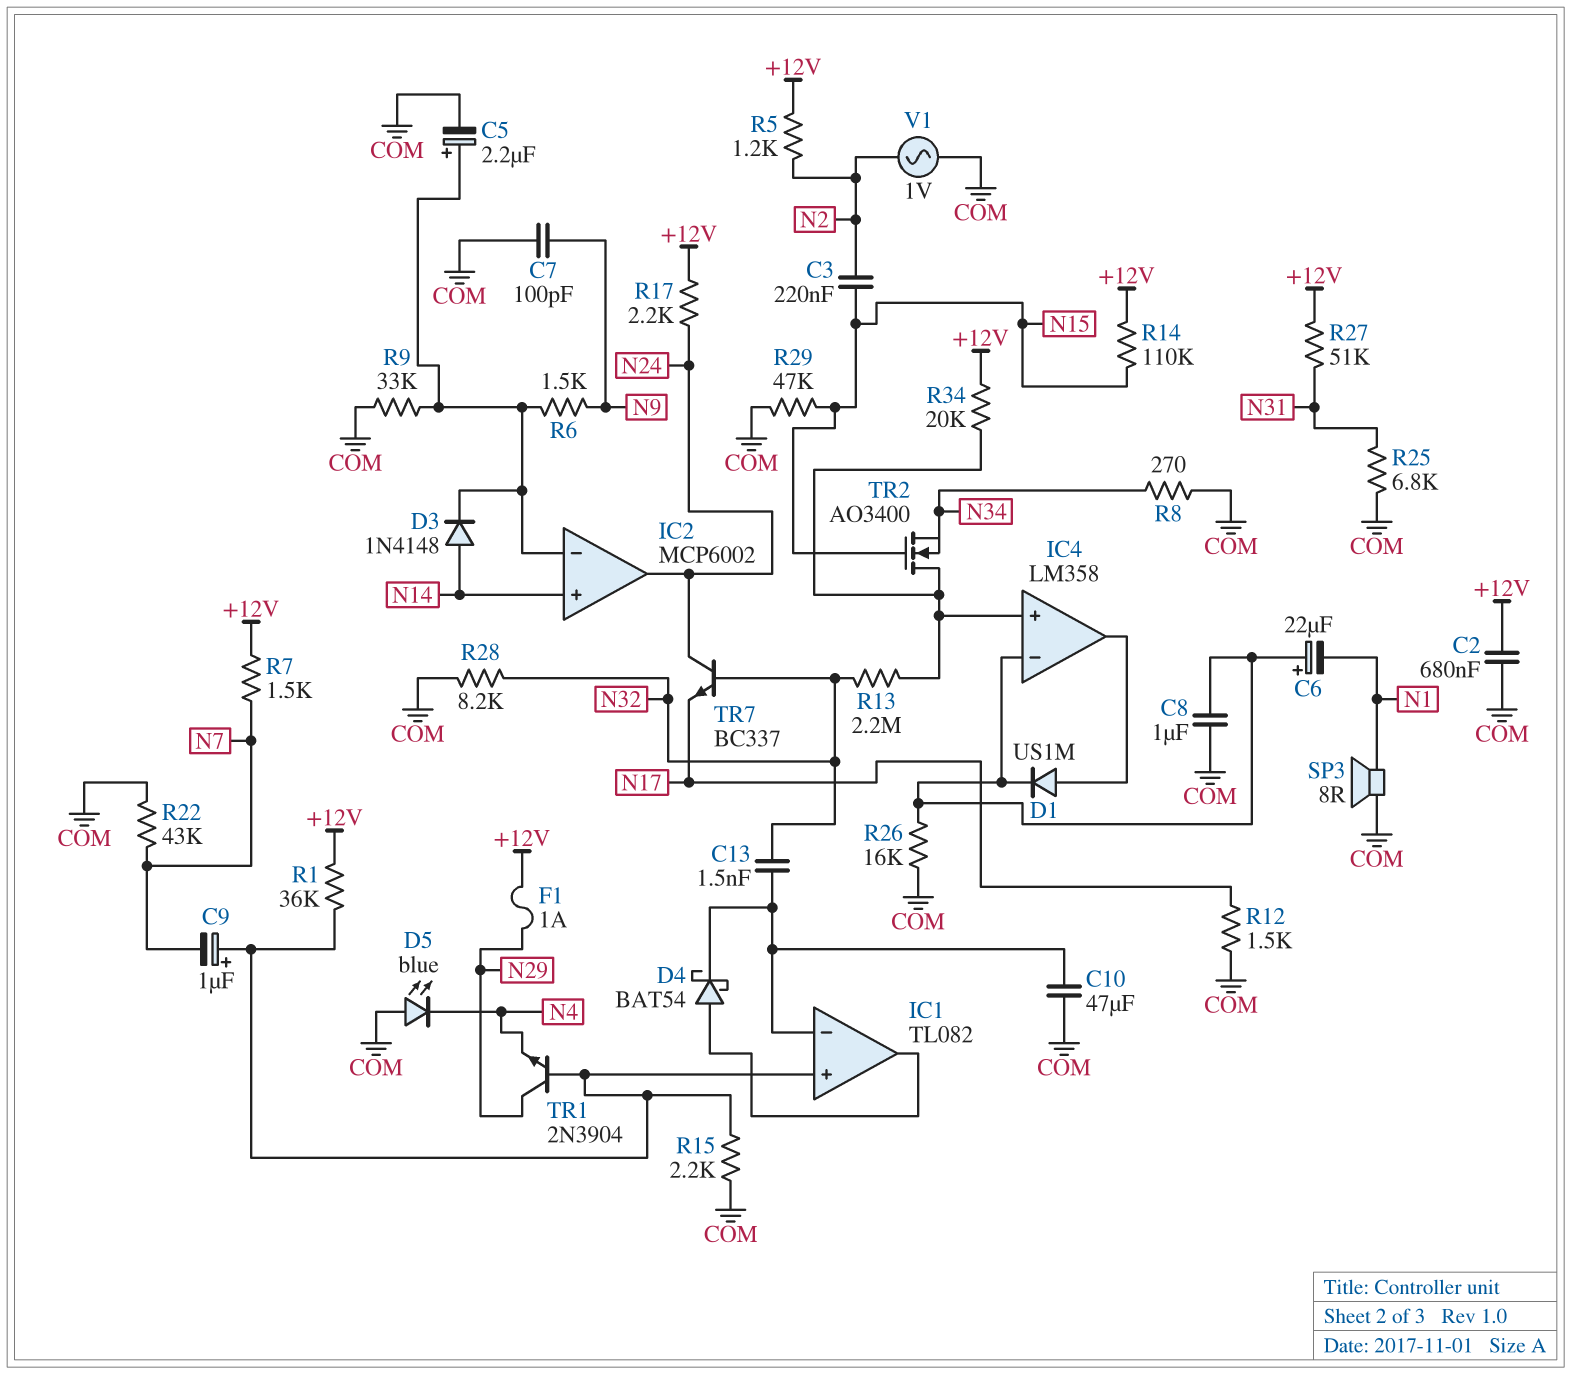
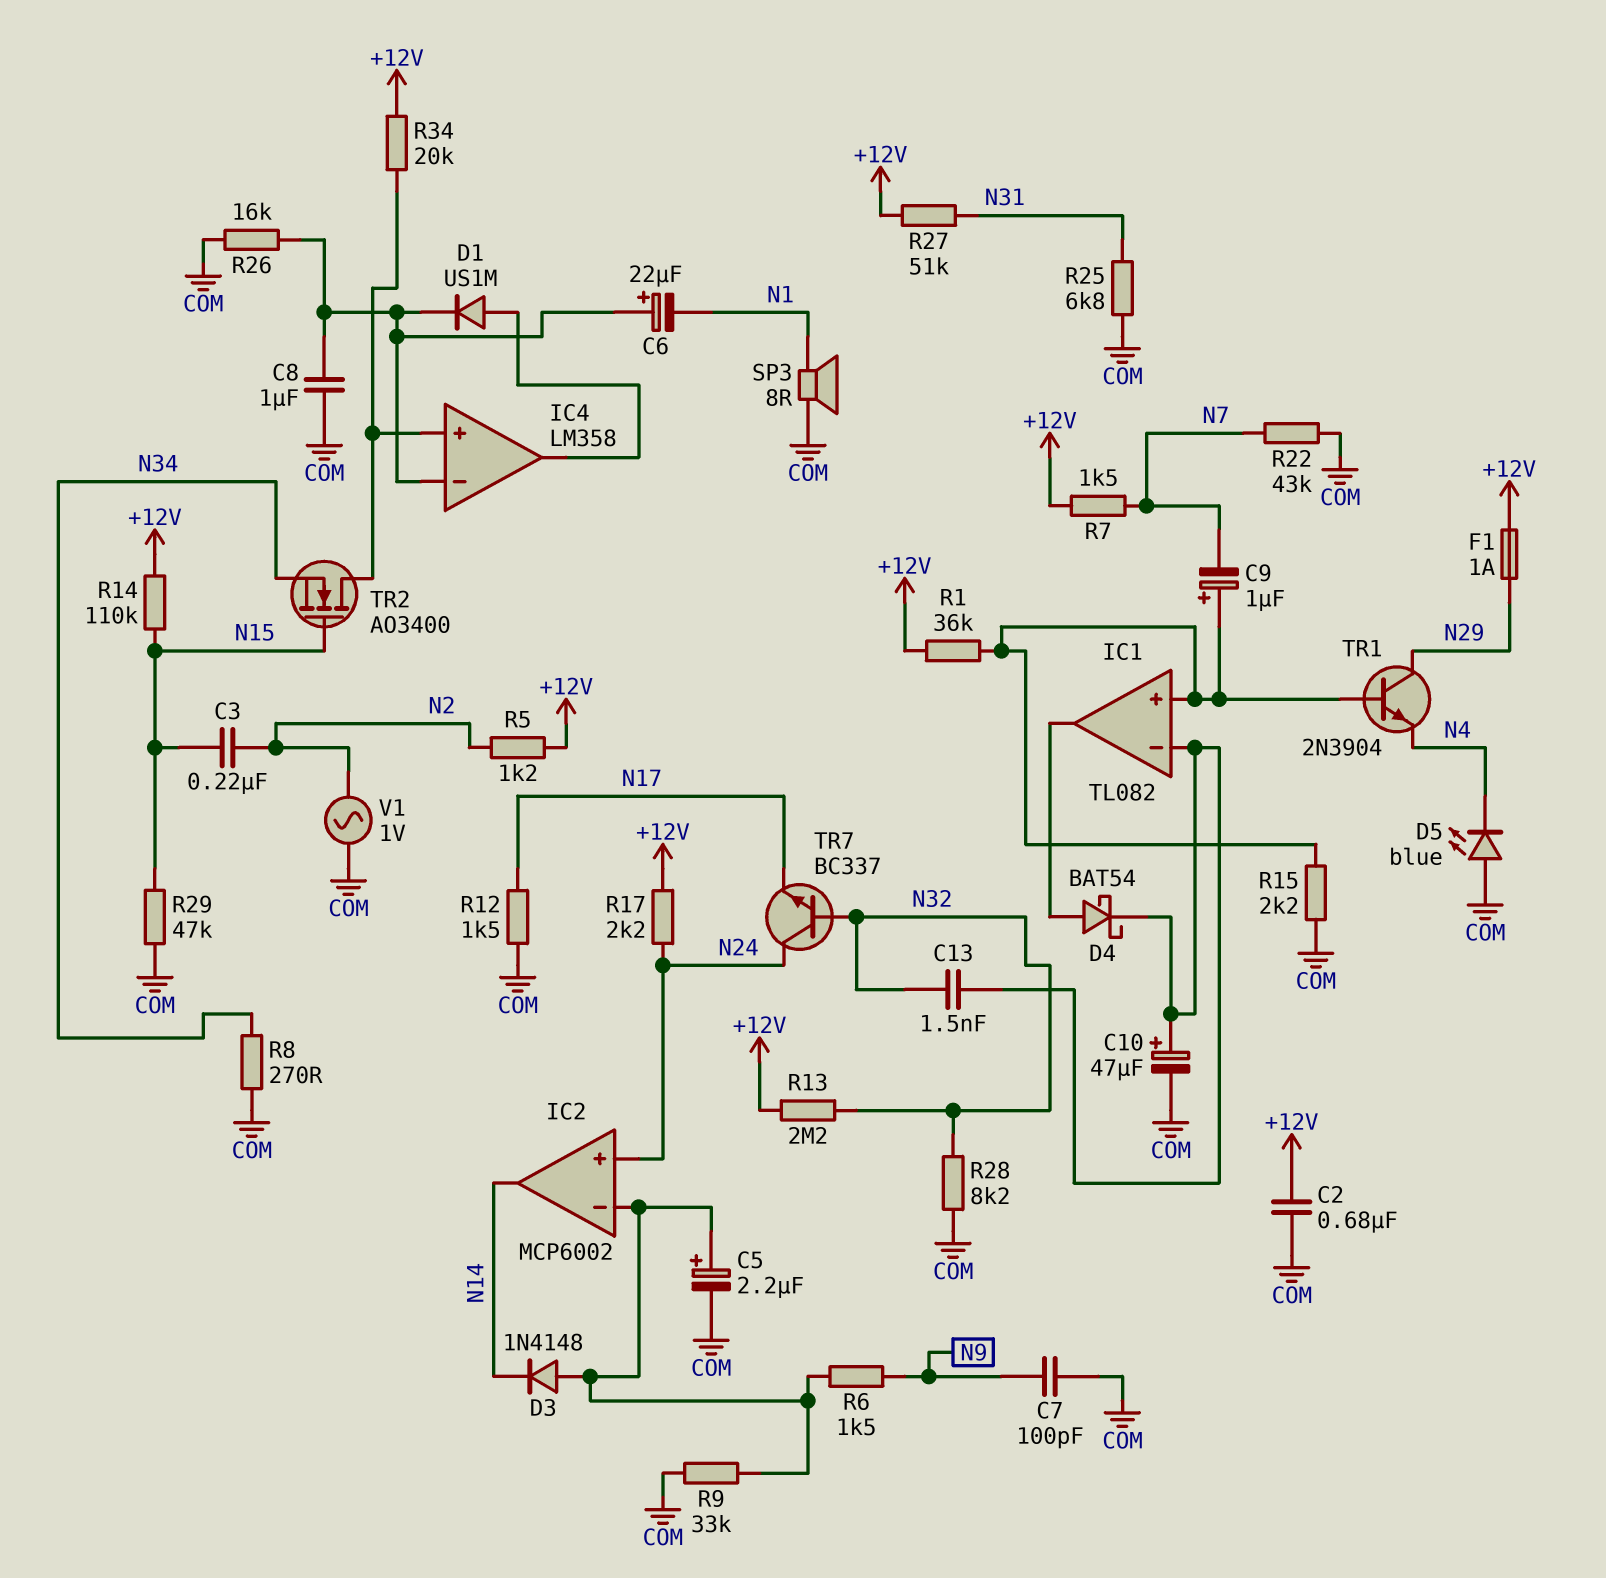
C10: 47uF (COM, IC1/in-) -> 47uF (plus IC1/in-, minus COM)
D3: diode 1N4148 (A N14, K IC2/in-) -> diode 1N4148 (A IC2/in-, K N14)
IC2 pin in+: N14 -> N24
IC2 pin out: N24 -> N14
R13: 2.2M (IC4/in+, N32) -> 2.2M (+12V, N32)

